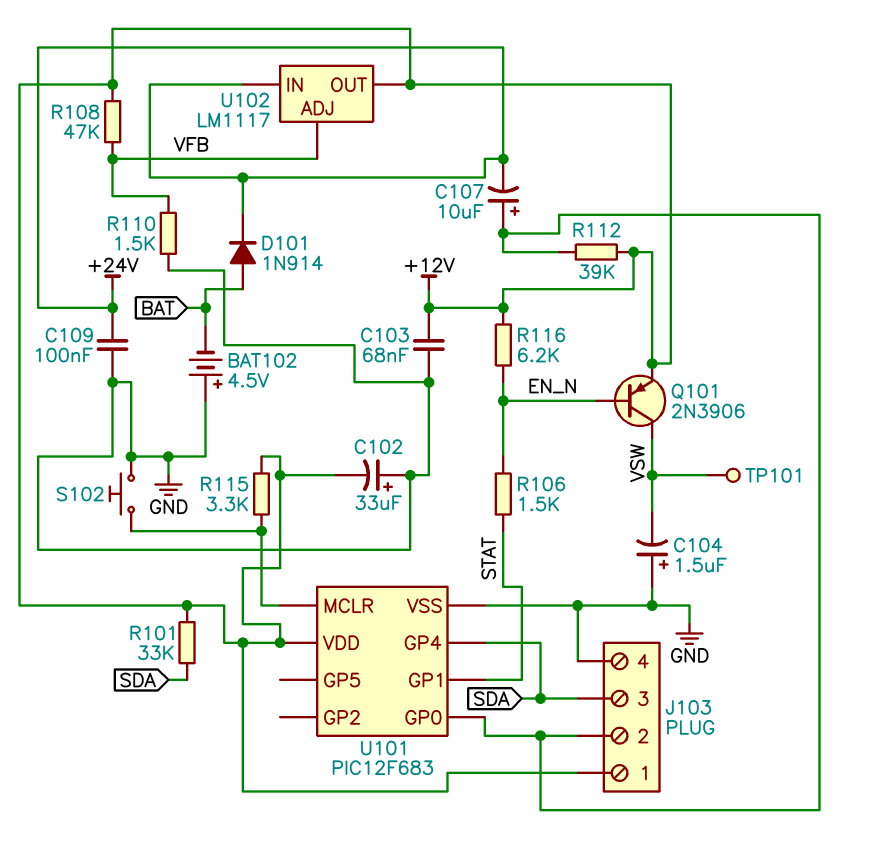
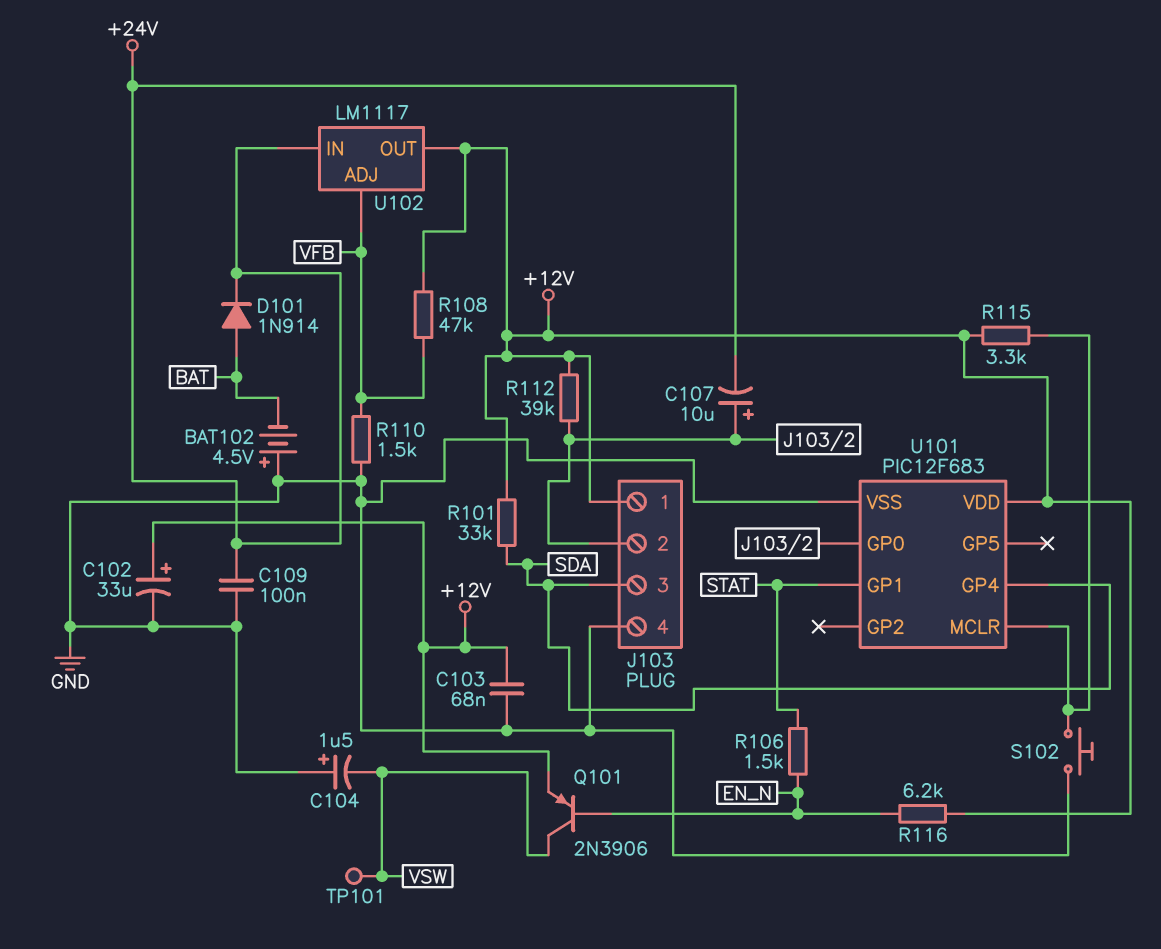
C102: 33uF (plus GND, minus +12V) -> 33uF (plus +12V, minus GND)

